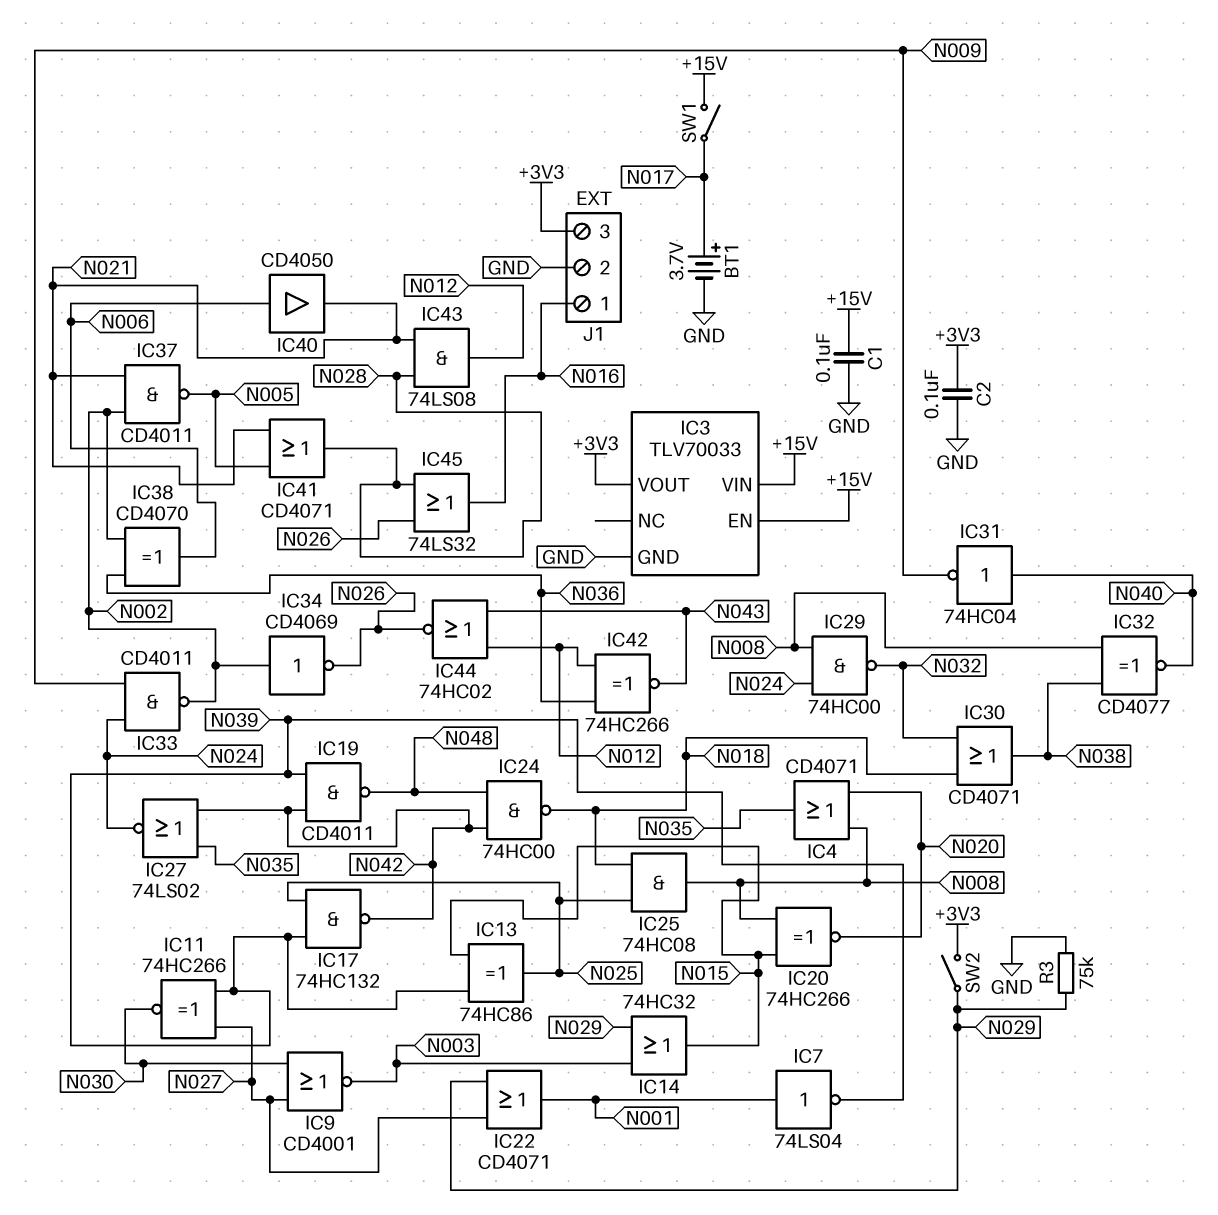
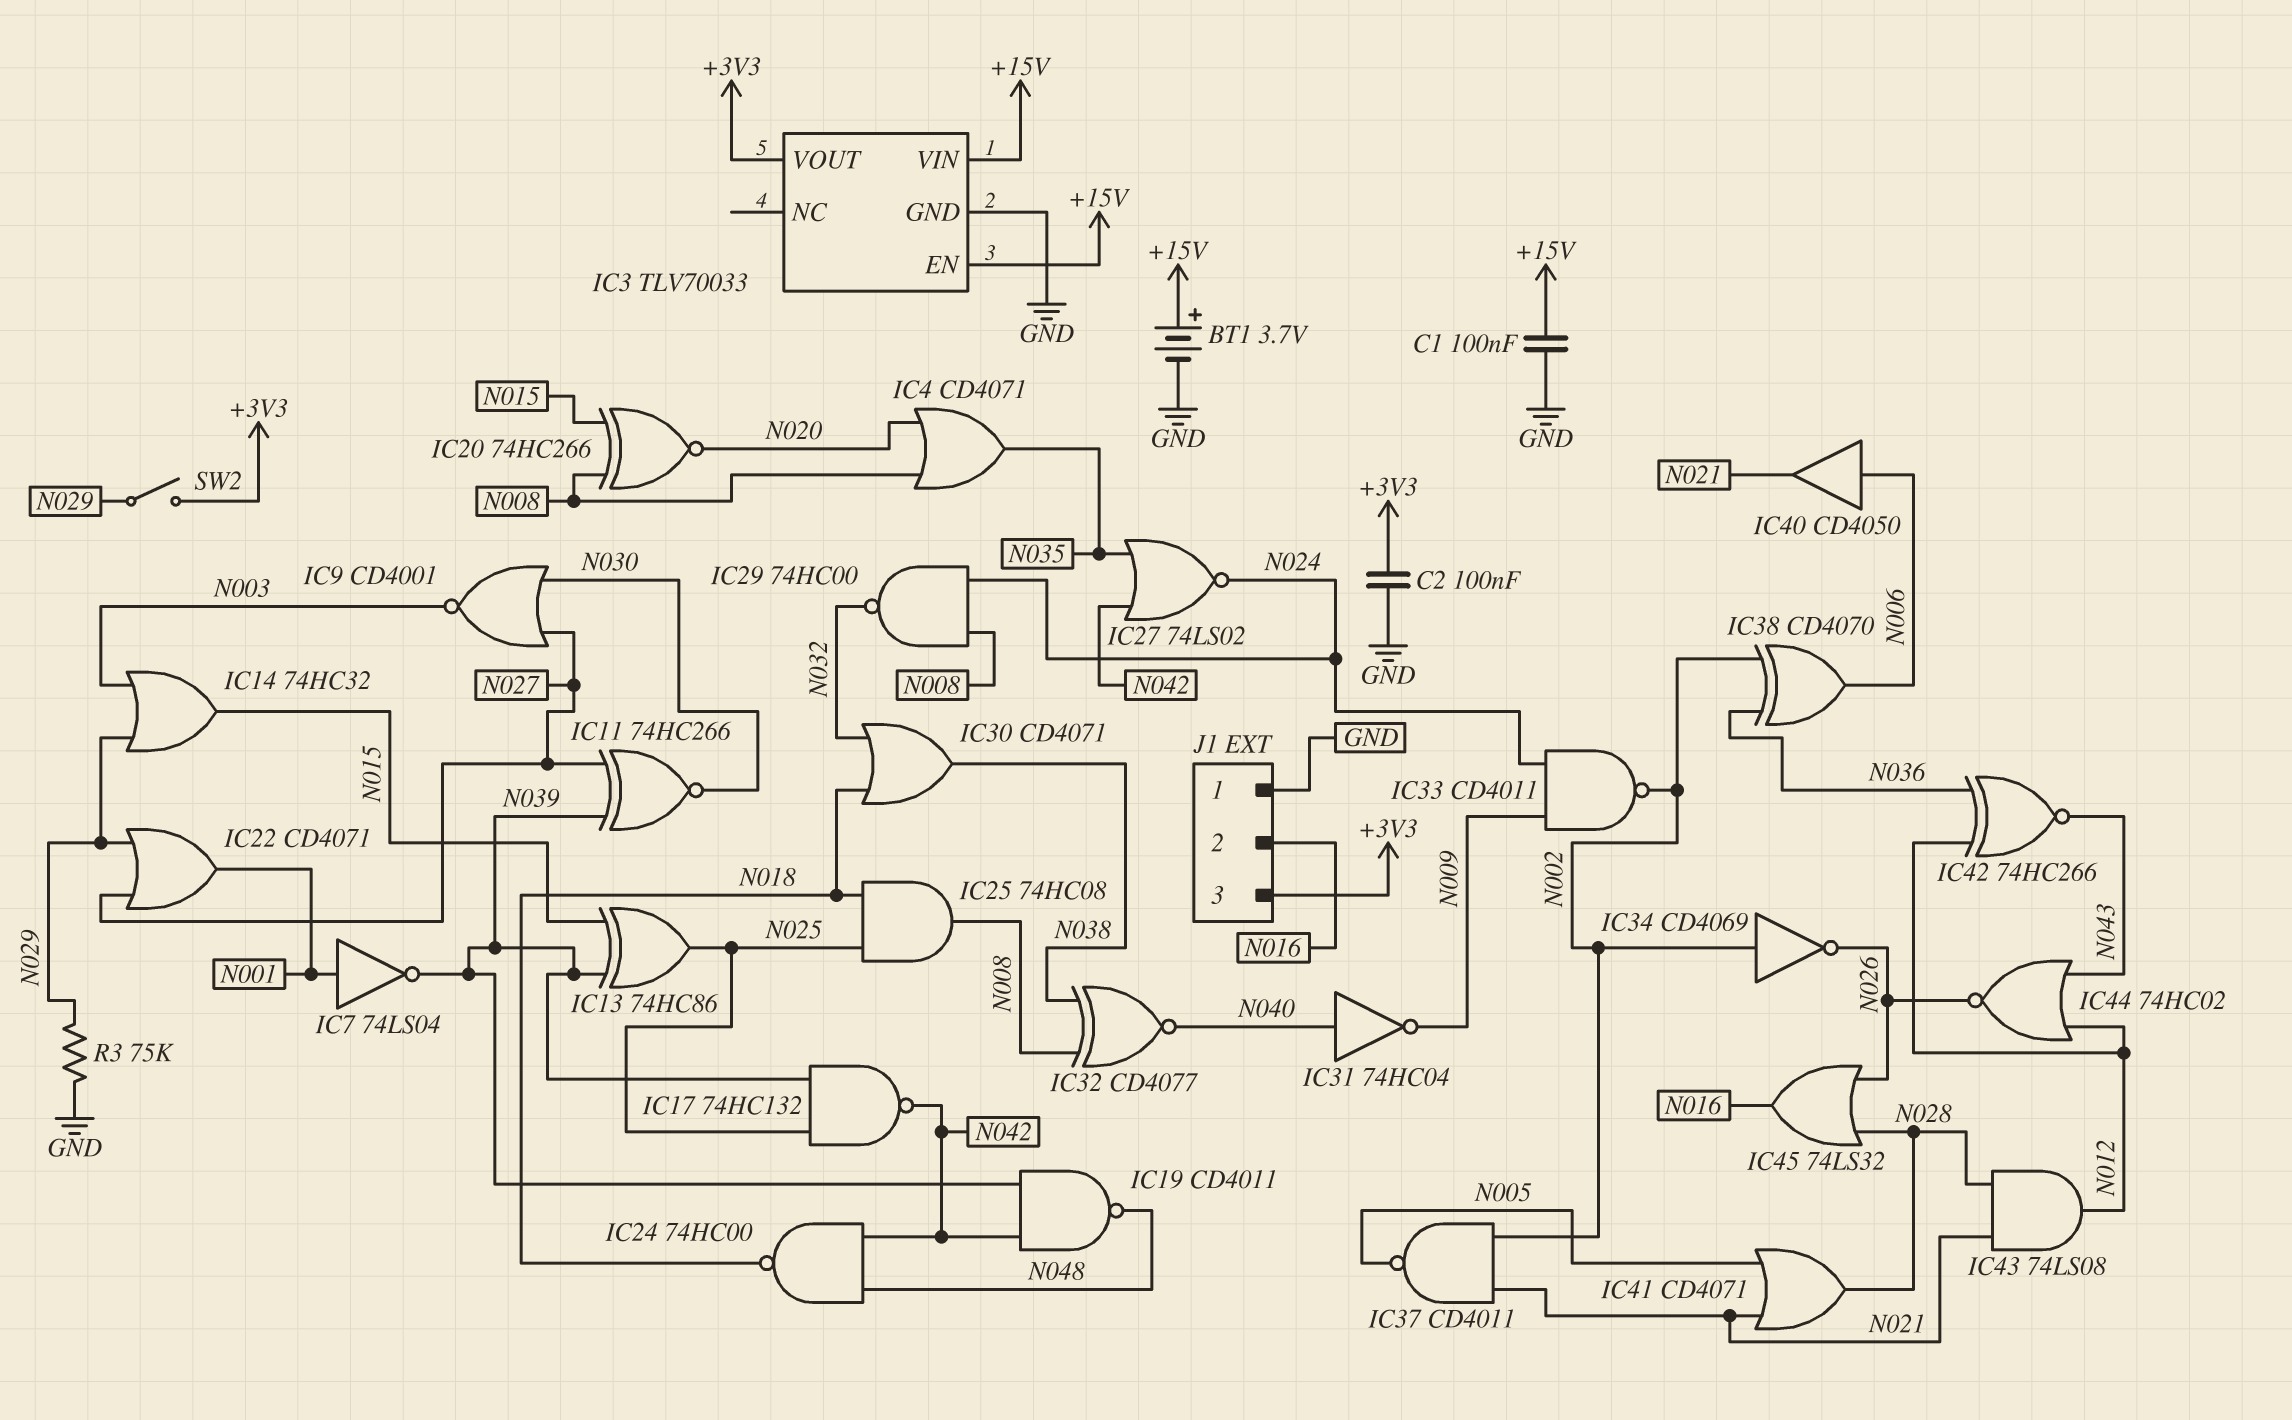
BT1: 3.7V (plus N017, minus GND) -> 3.7V (plus +15V, minus GND)
J1 pin 1: N016 -> GND
J1 pin 2: GND -> N016
SW1: switch (+15V, N017) -> none

